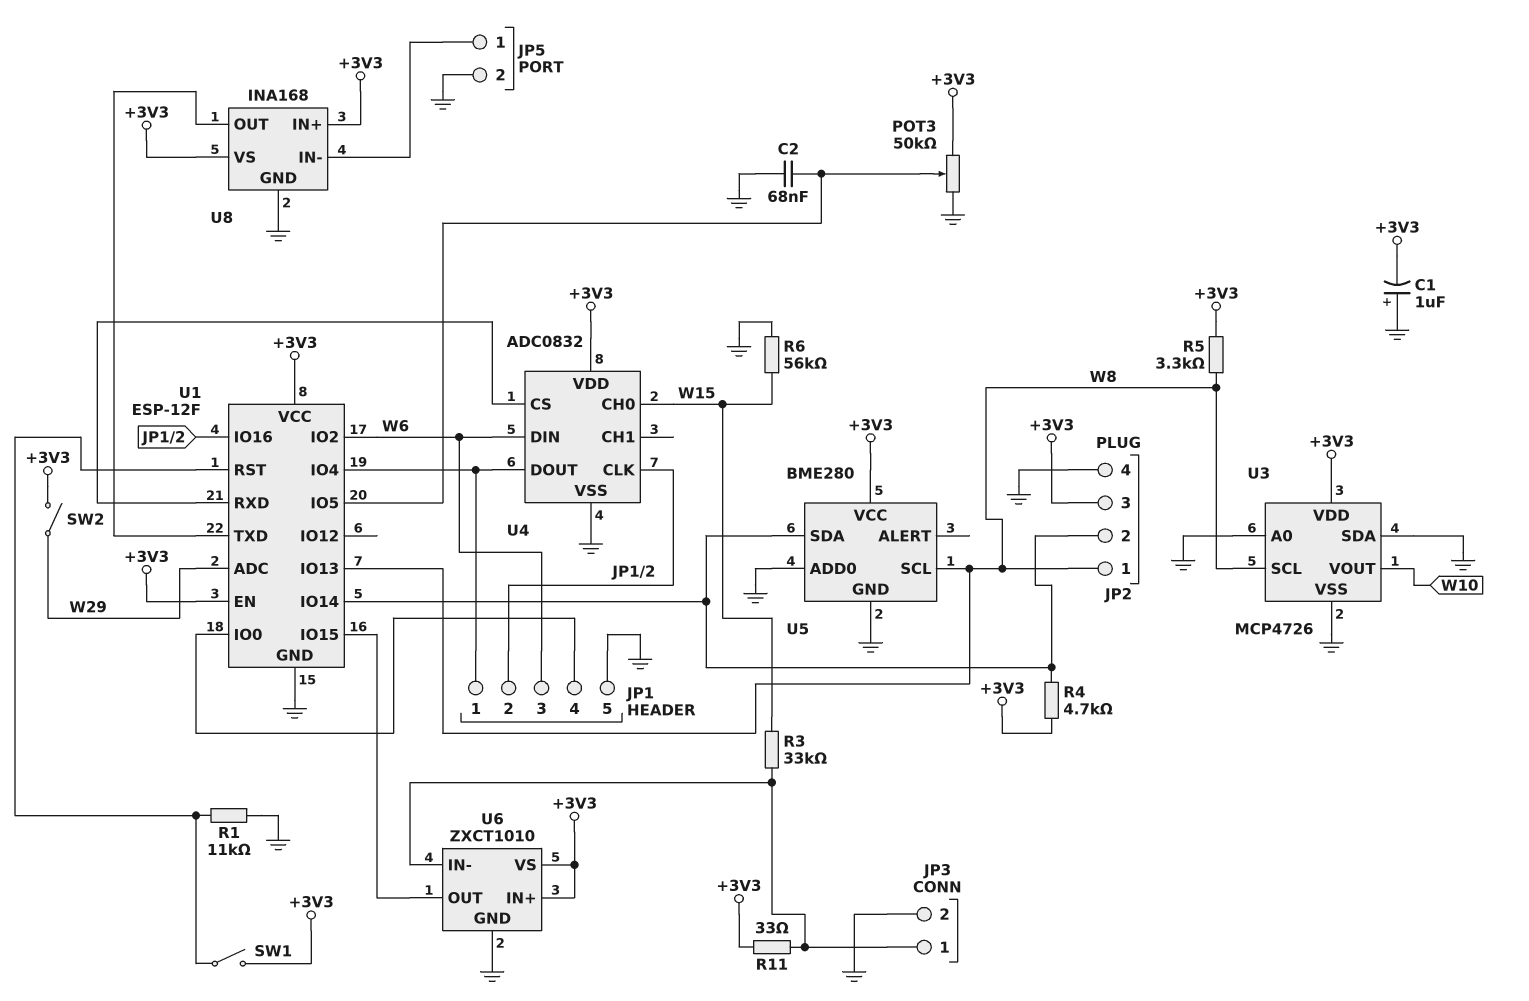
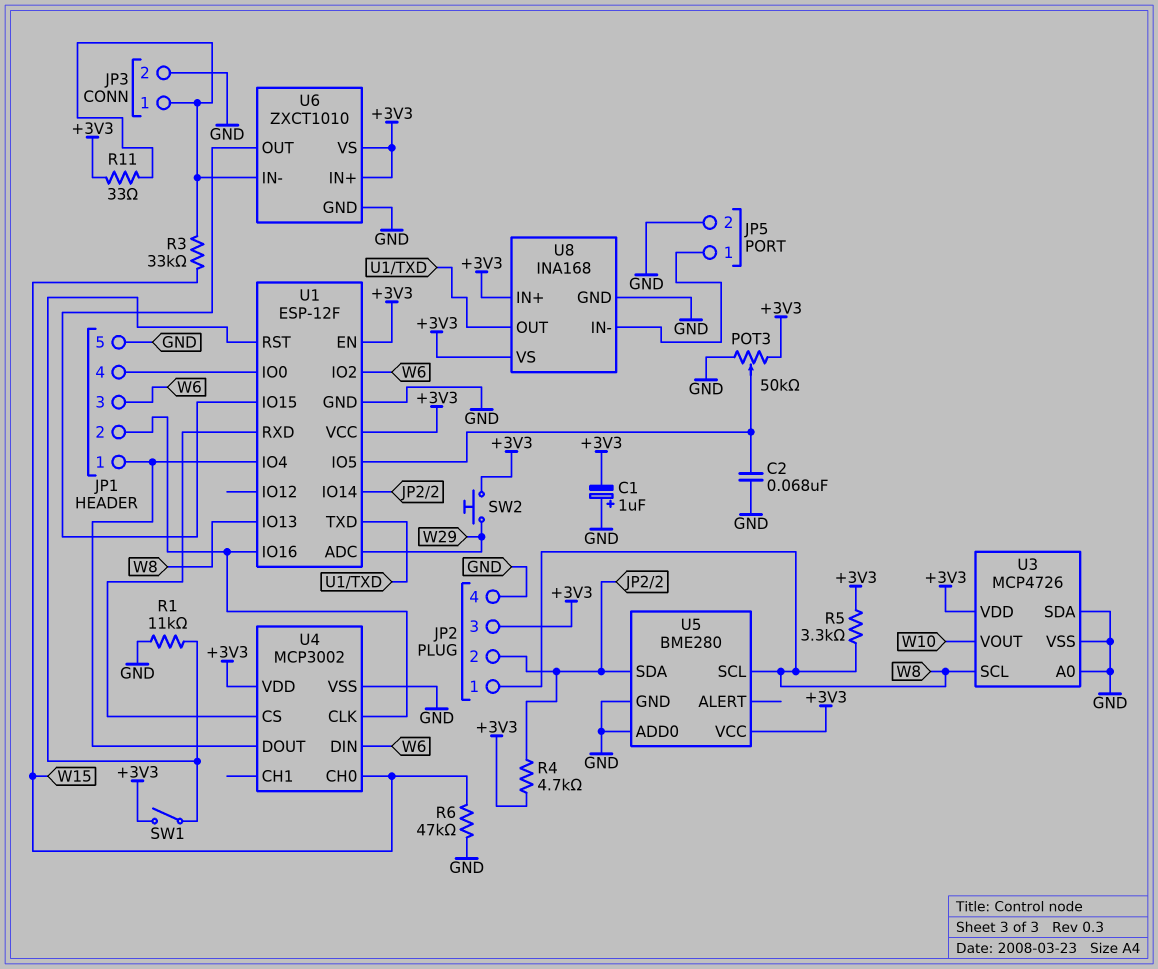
R6: 56k (GND, W15) -> 47k (GND, W15)
SW2: switch (+3V3, W29) -> button (+3V3, W29)
U4: ADC0832 -> MCP3002

